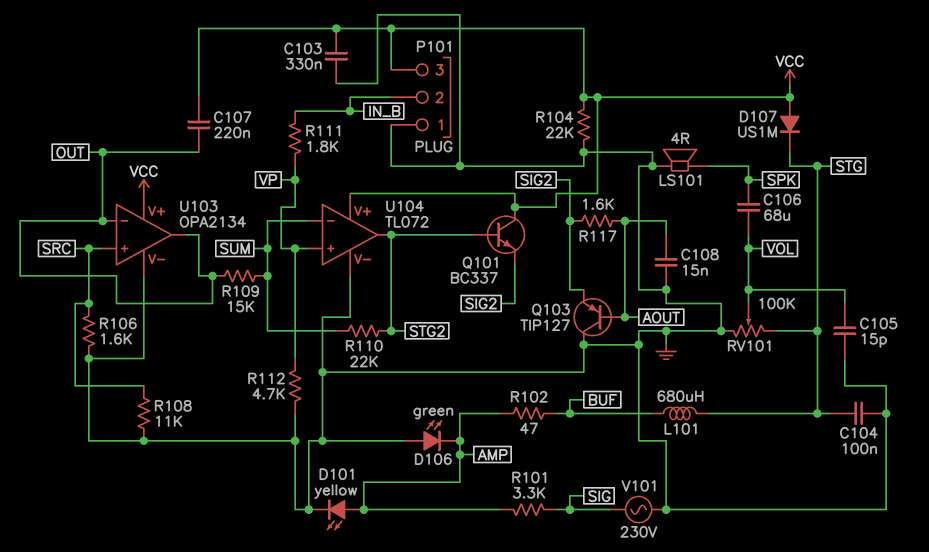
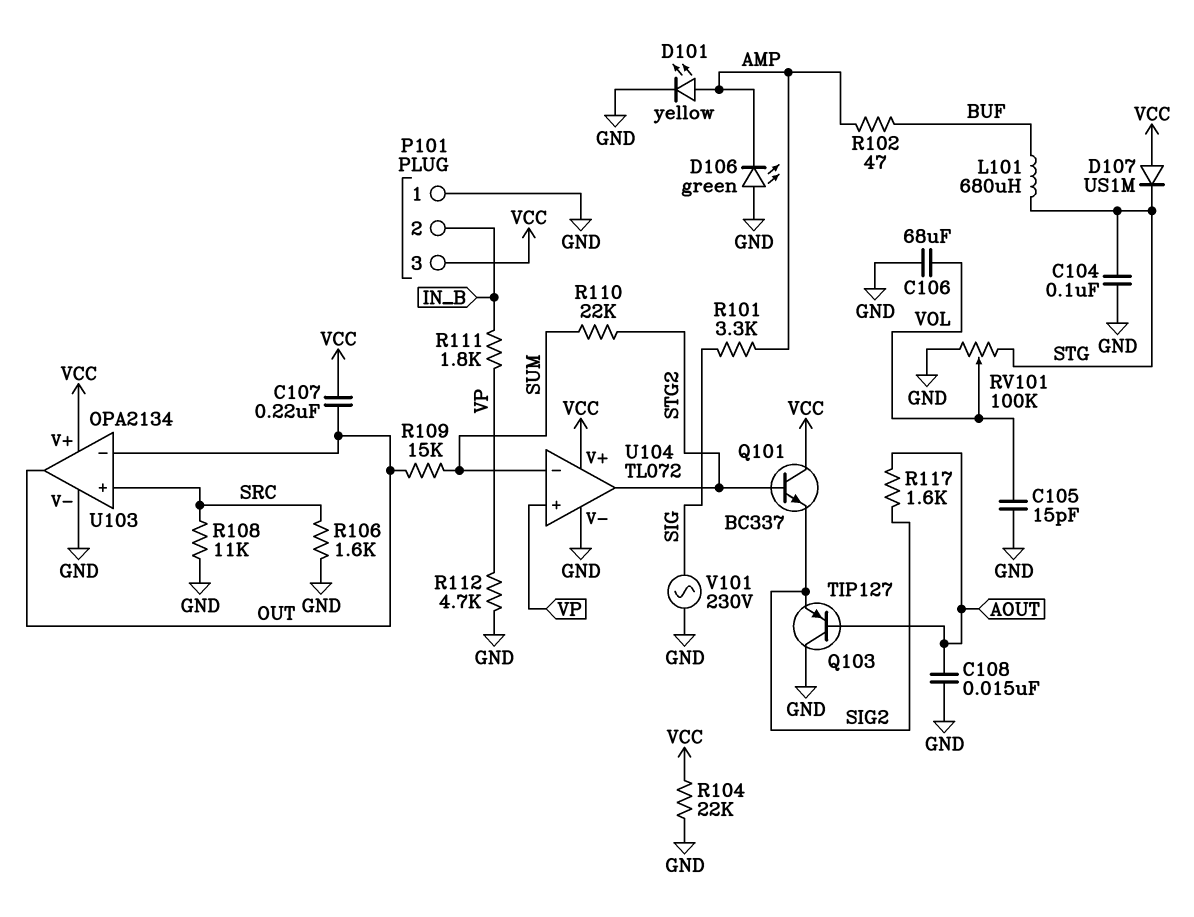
C103: 330nF (GND, VCC) -> none
C106: 68uF (SPK, VOL) -> 68uF (GND, VOL)
LS101: speaker 4R (GND, SPK) -> none

